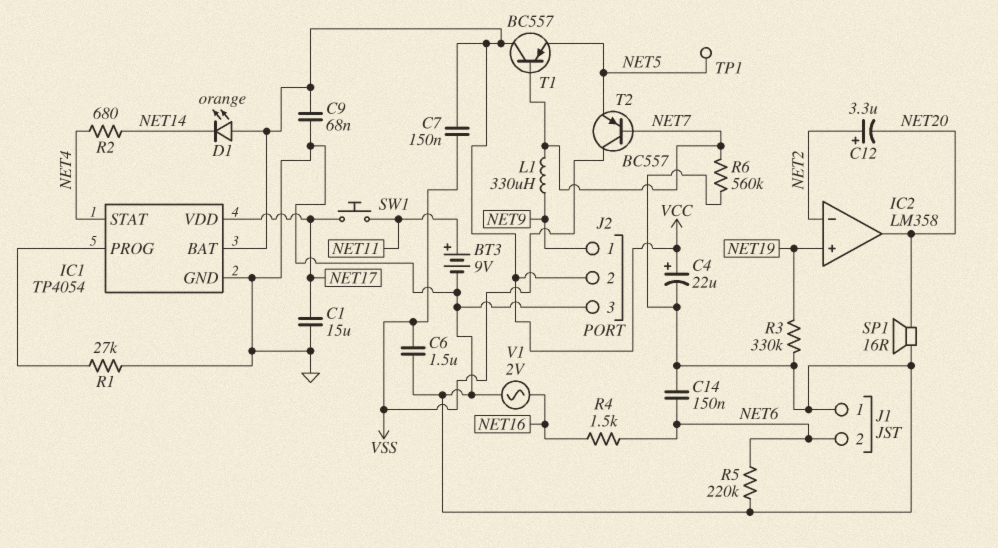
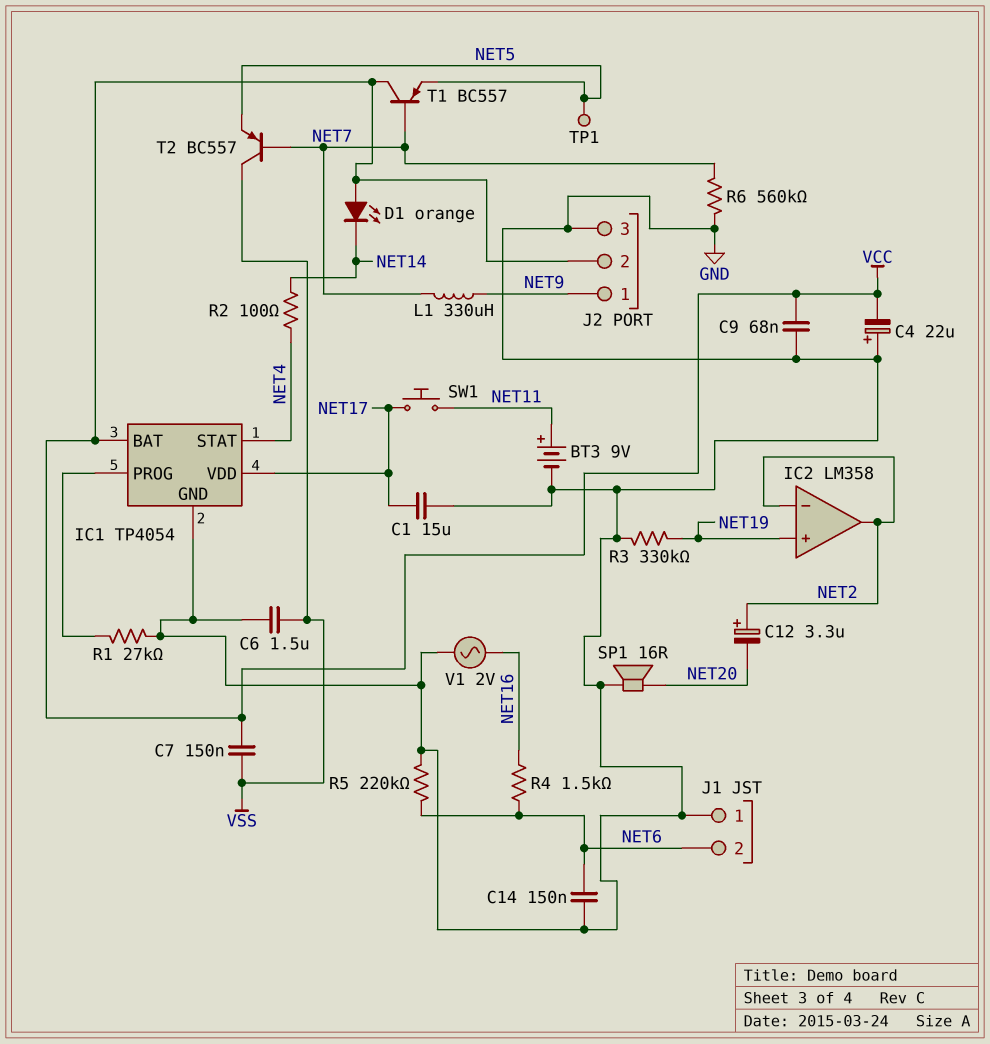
C4: 22uF (plus VCC, minus GND) -> 22uF (plus GND, minus VCC)
IC2 pin out: NET20 -> NET2
R2: 680 (NET4, NET14) -> 100 (NET4, NET14)

